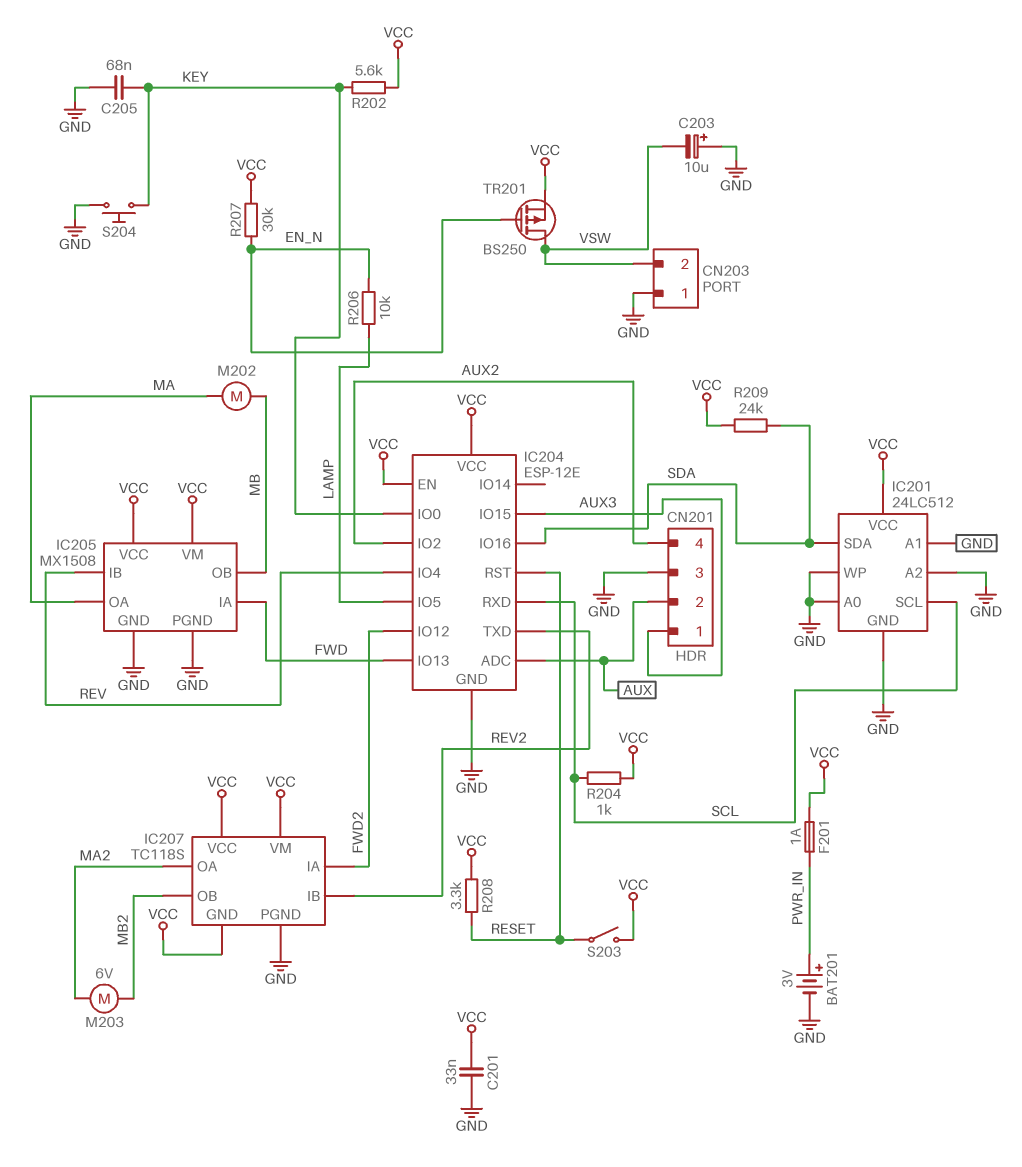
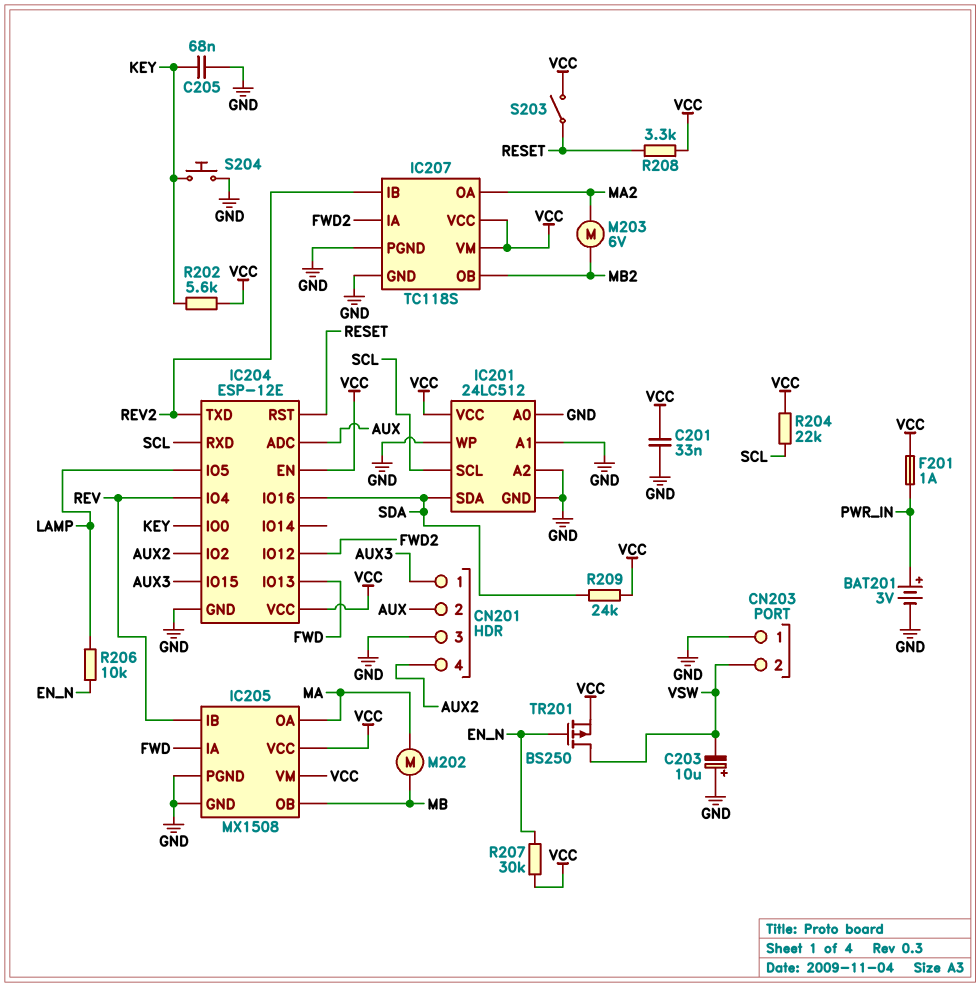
IC207 pin GND: VCC -> GND
R204: 1k (SCL, VCC) -> 22k (SCL, VCC)

